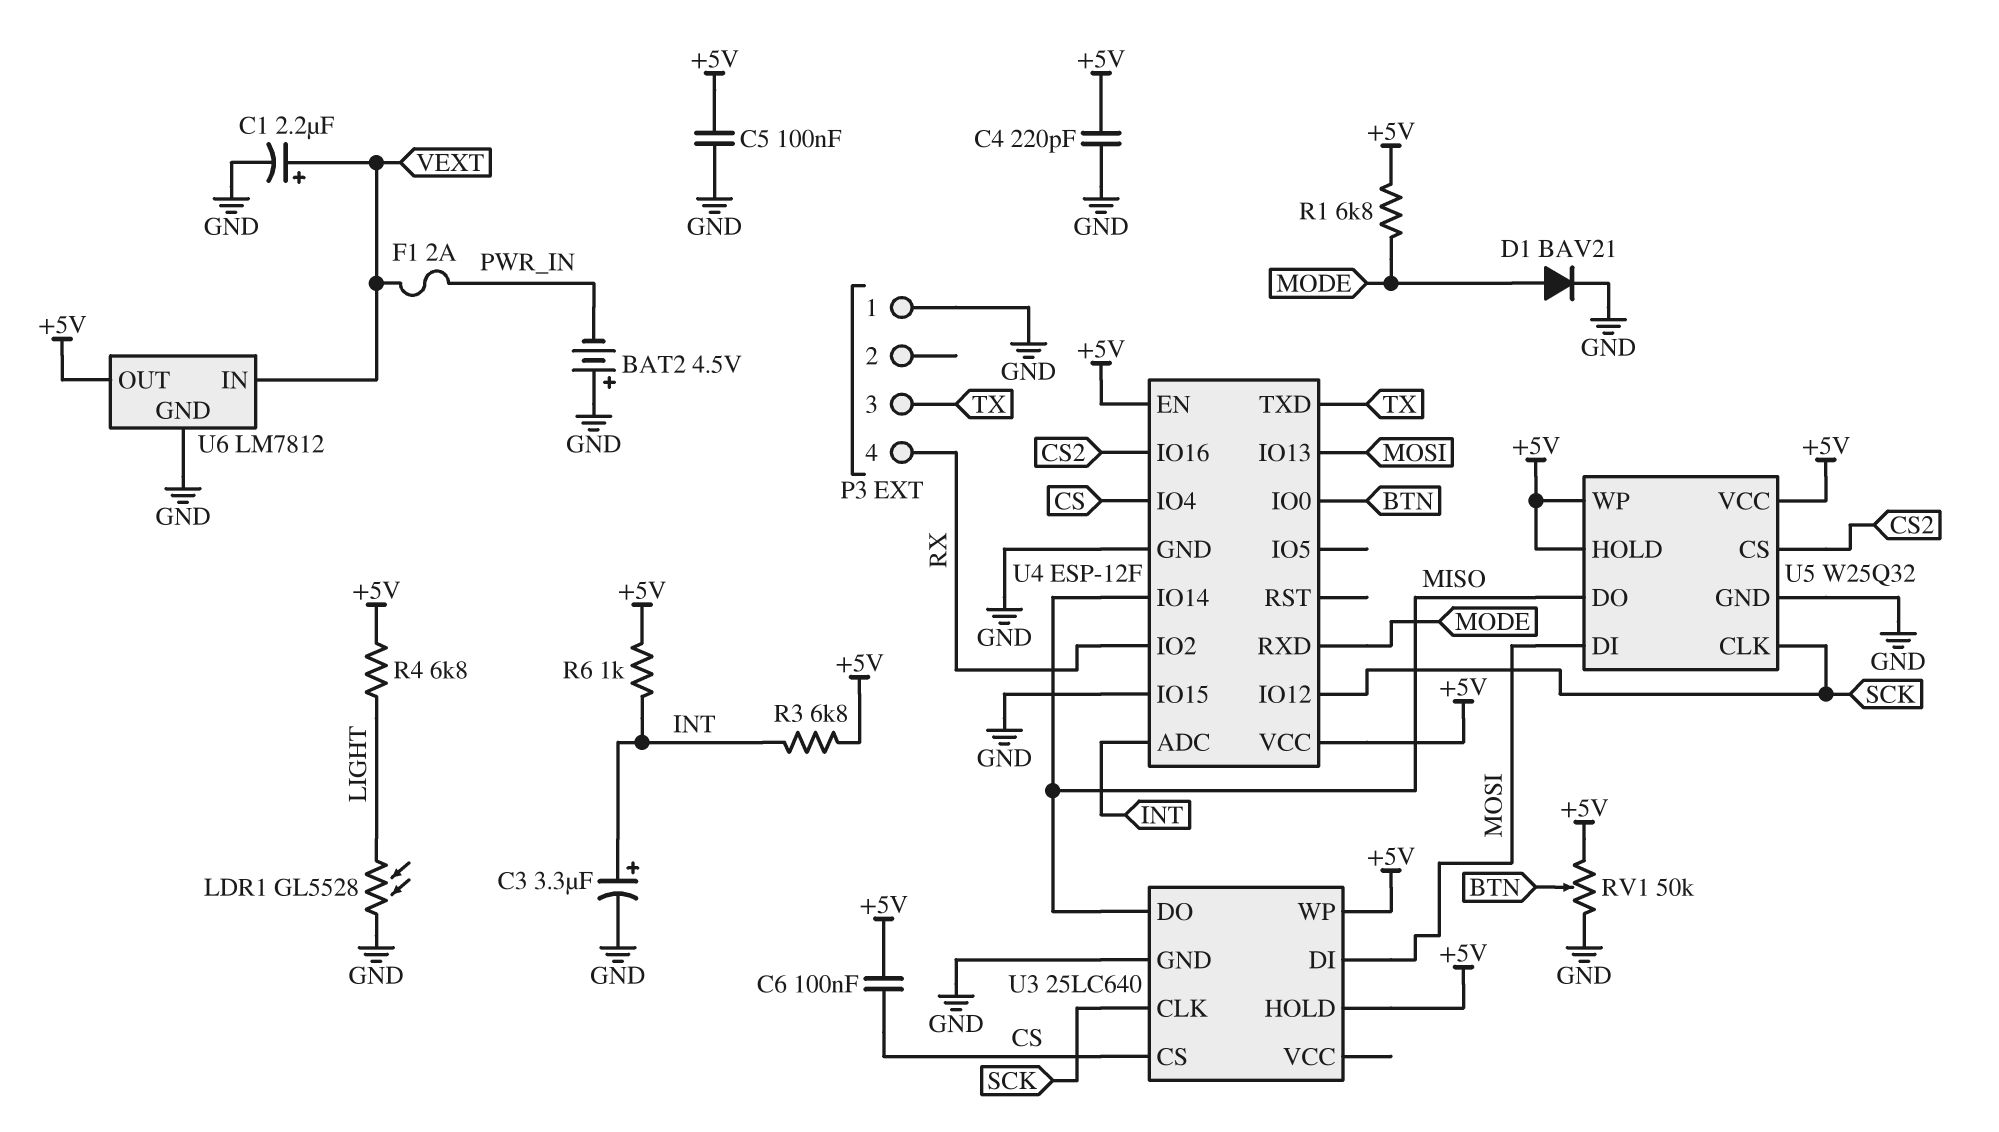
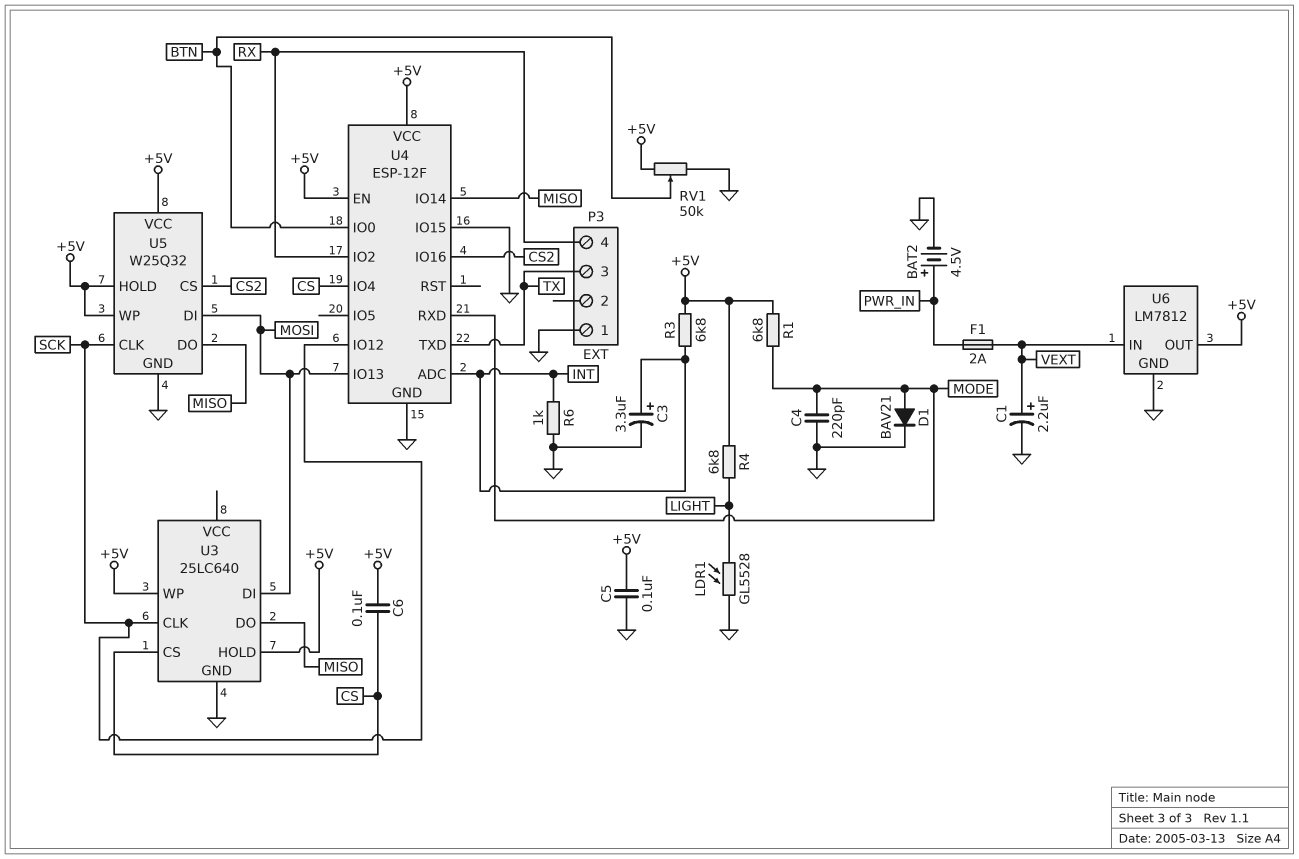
BAT2: 4.5V (plus GND, minus PWR_IN) -> 4.5V (plus PWR_IN, minus GND)
C4: 220pF (+5V, GND) -> 220pF (GND, MODE)
R6: 1k (+5V, INT) -> 1k (GND, INT)

